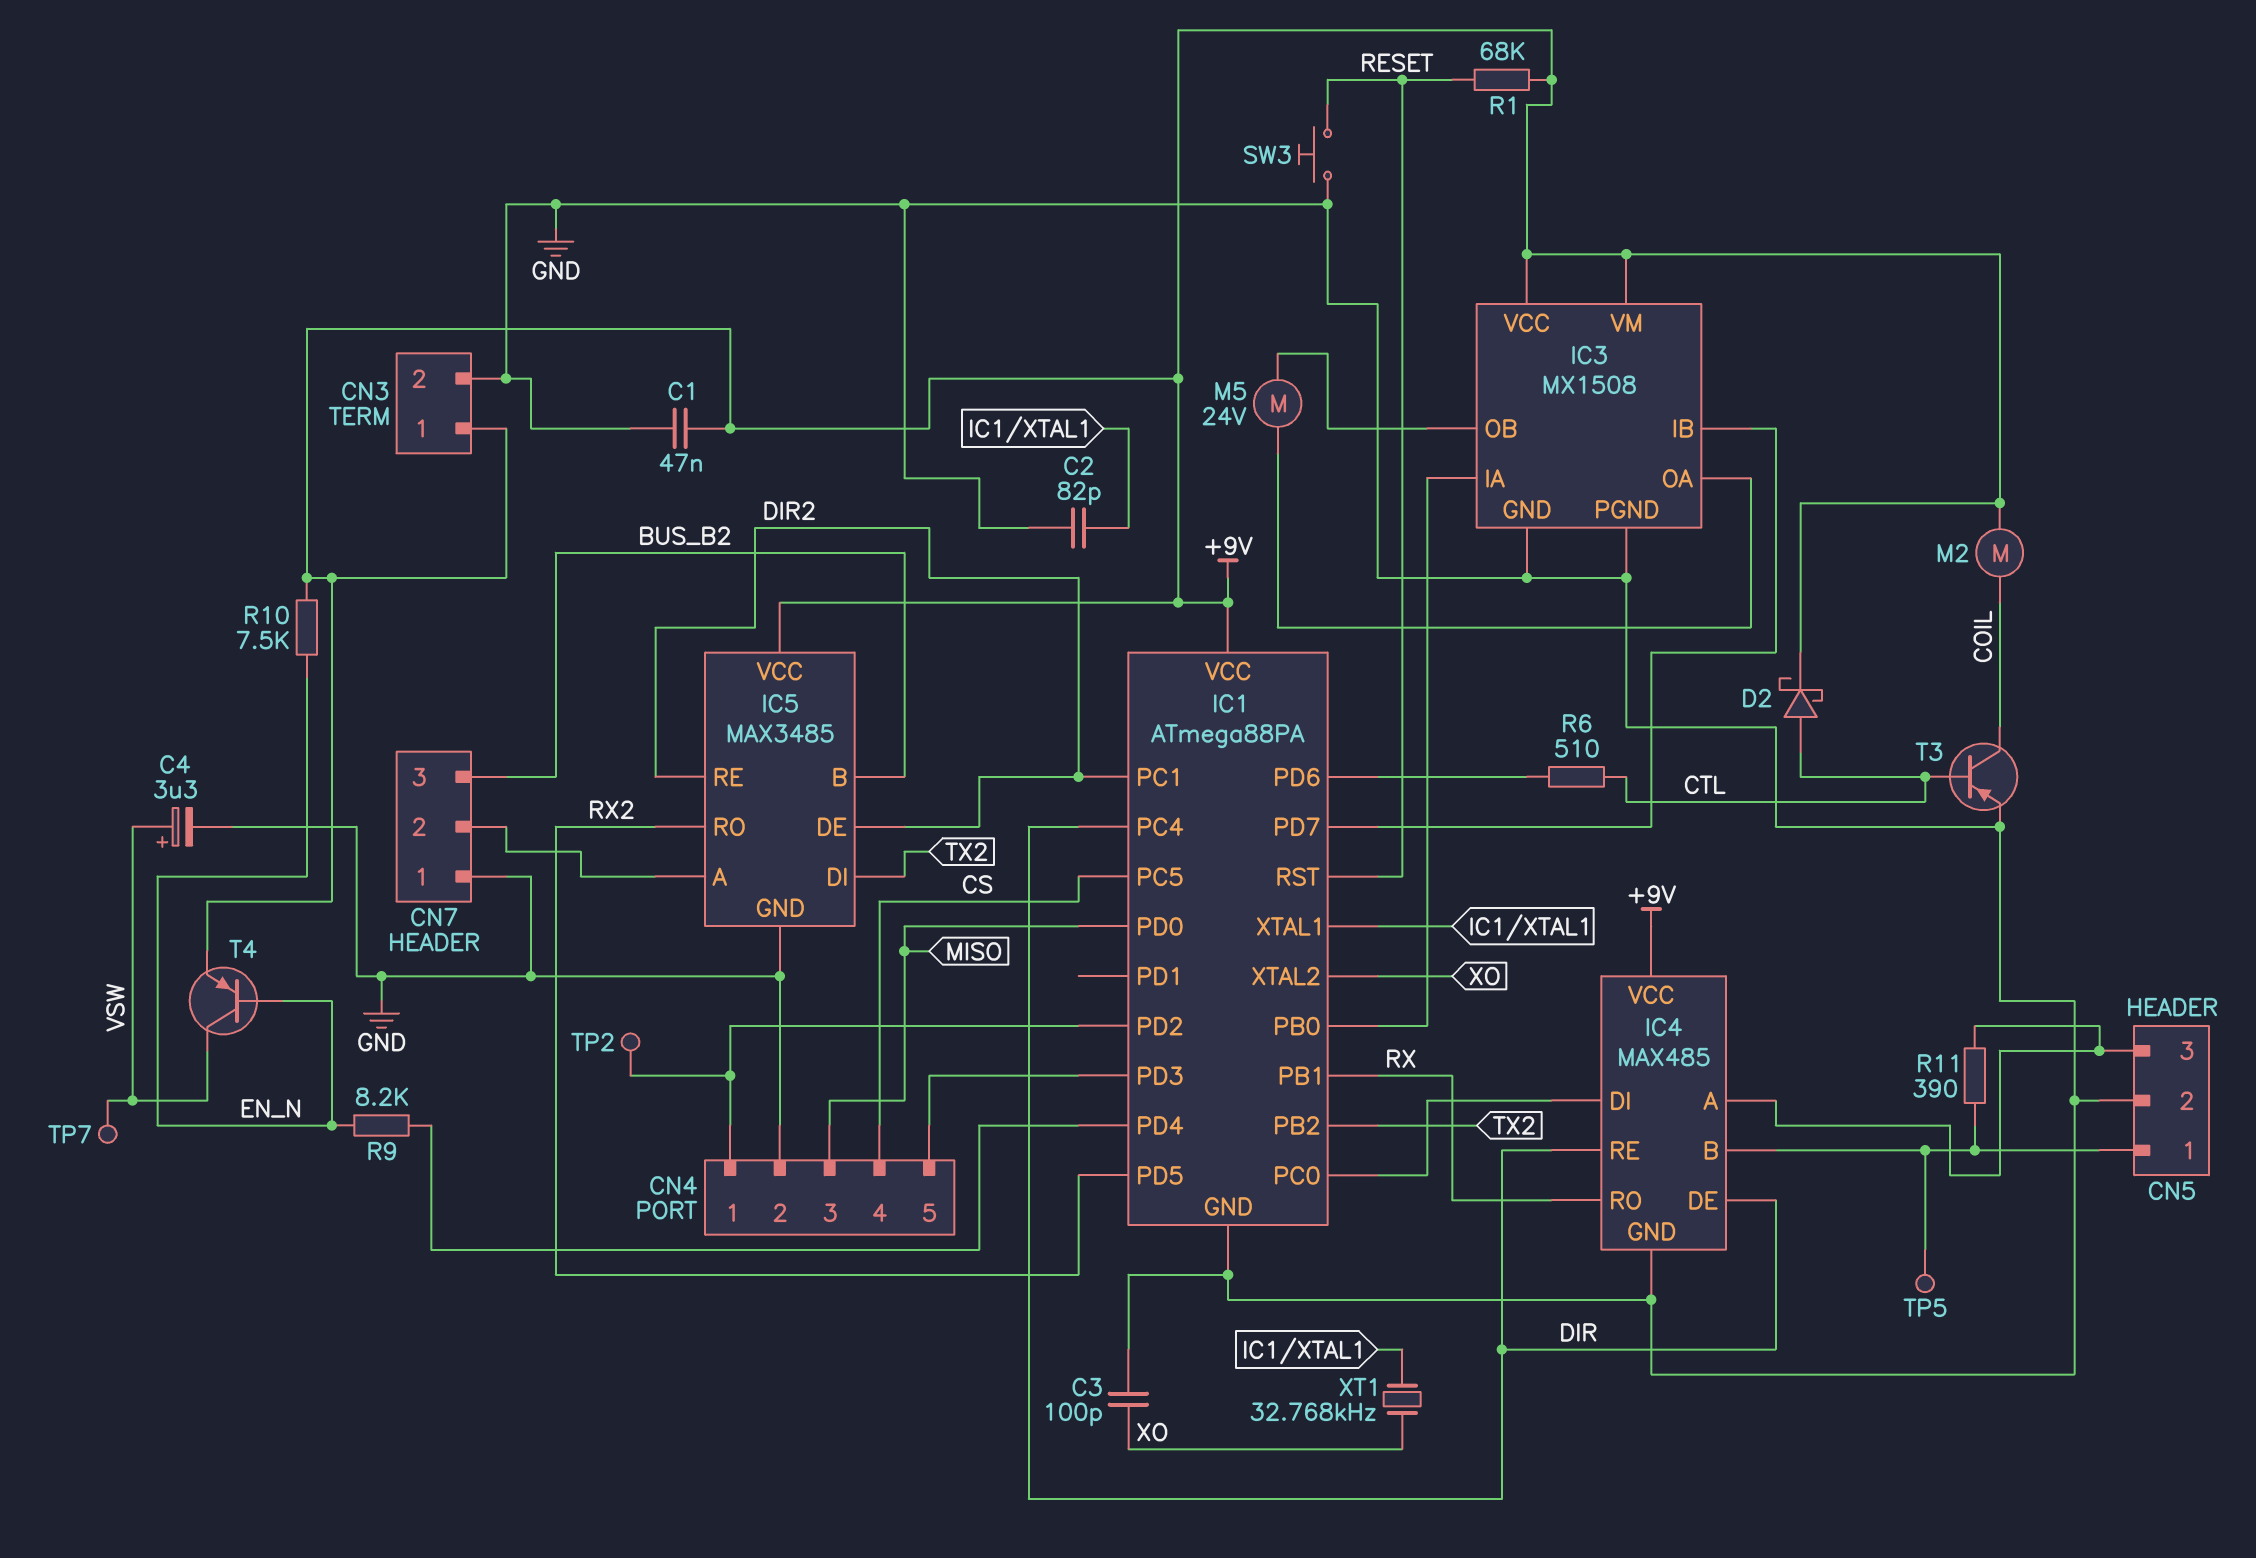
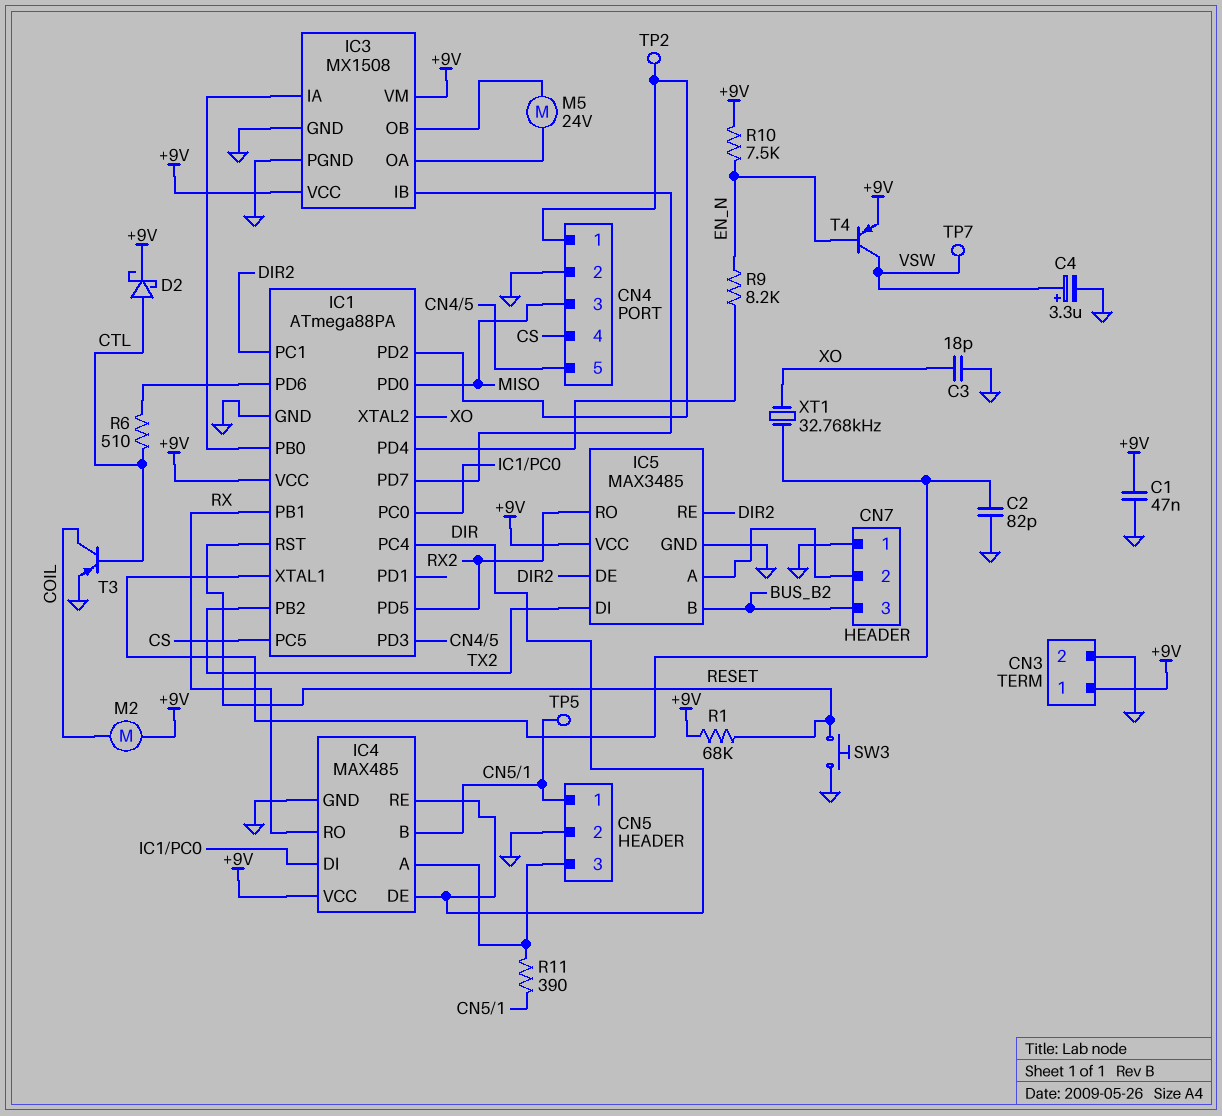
C3: 100pF (GND, XO) -> 18pF (GND, XO)

